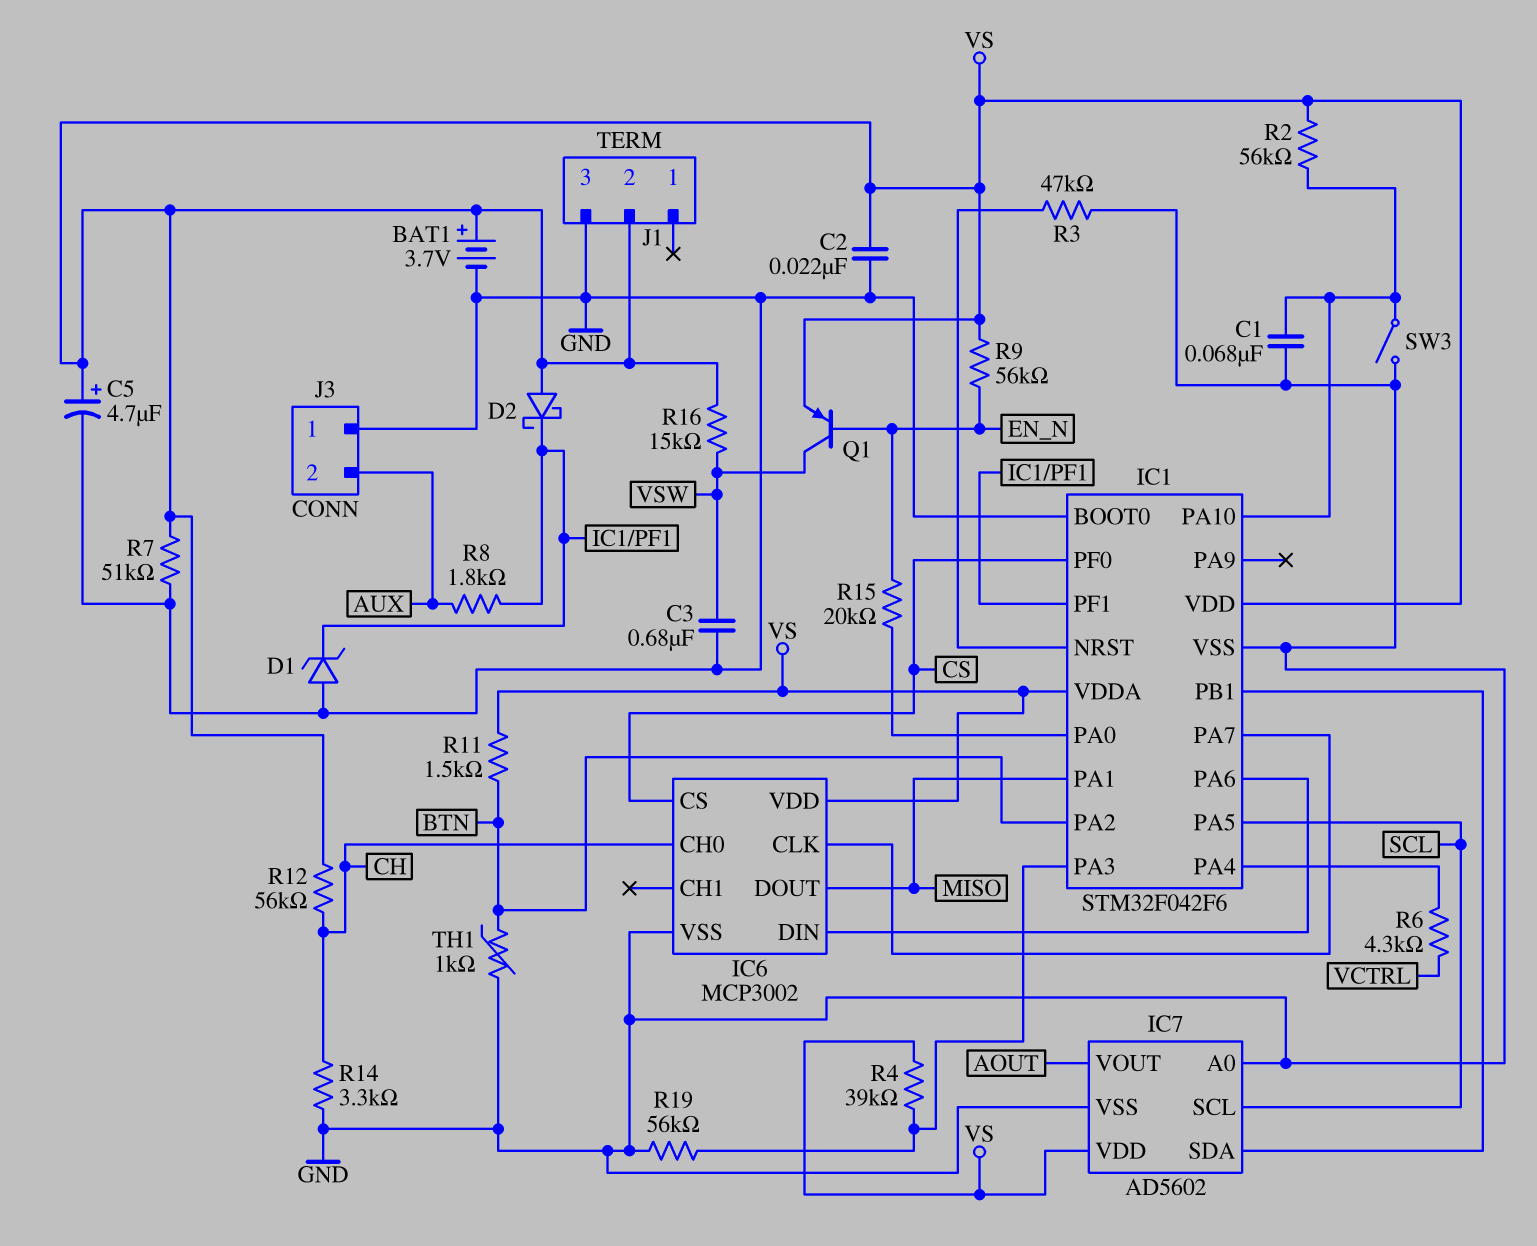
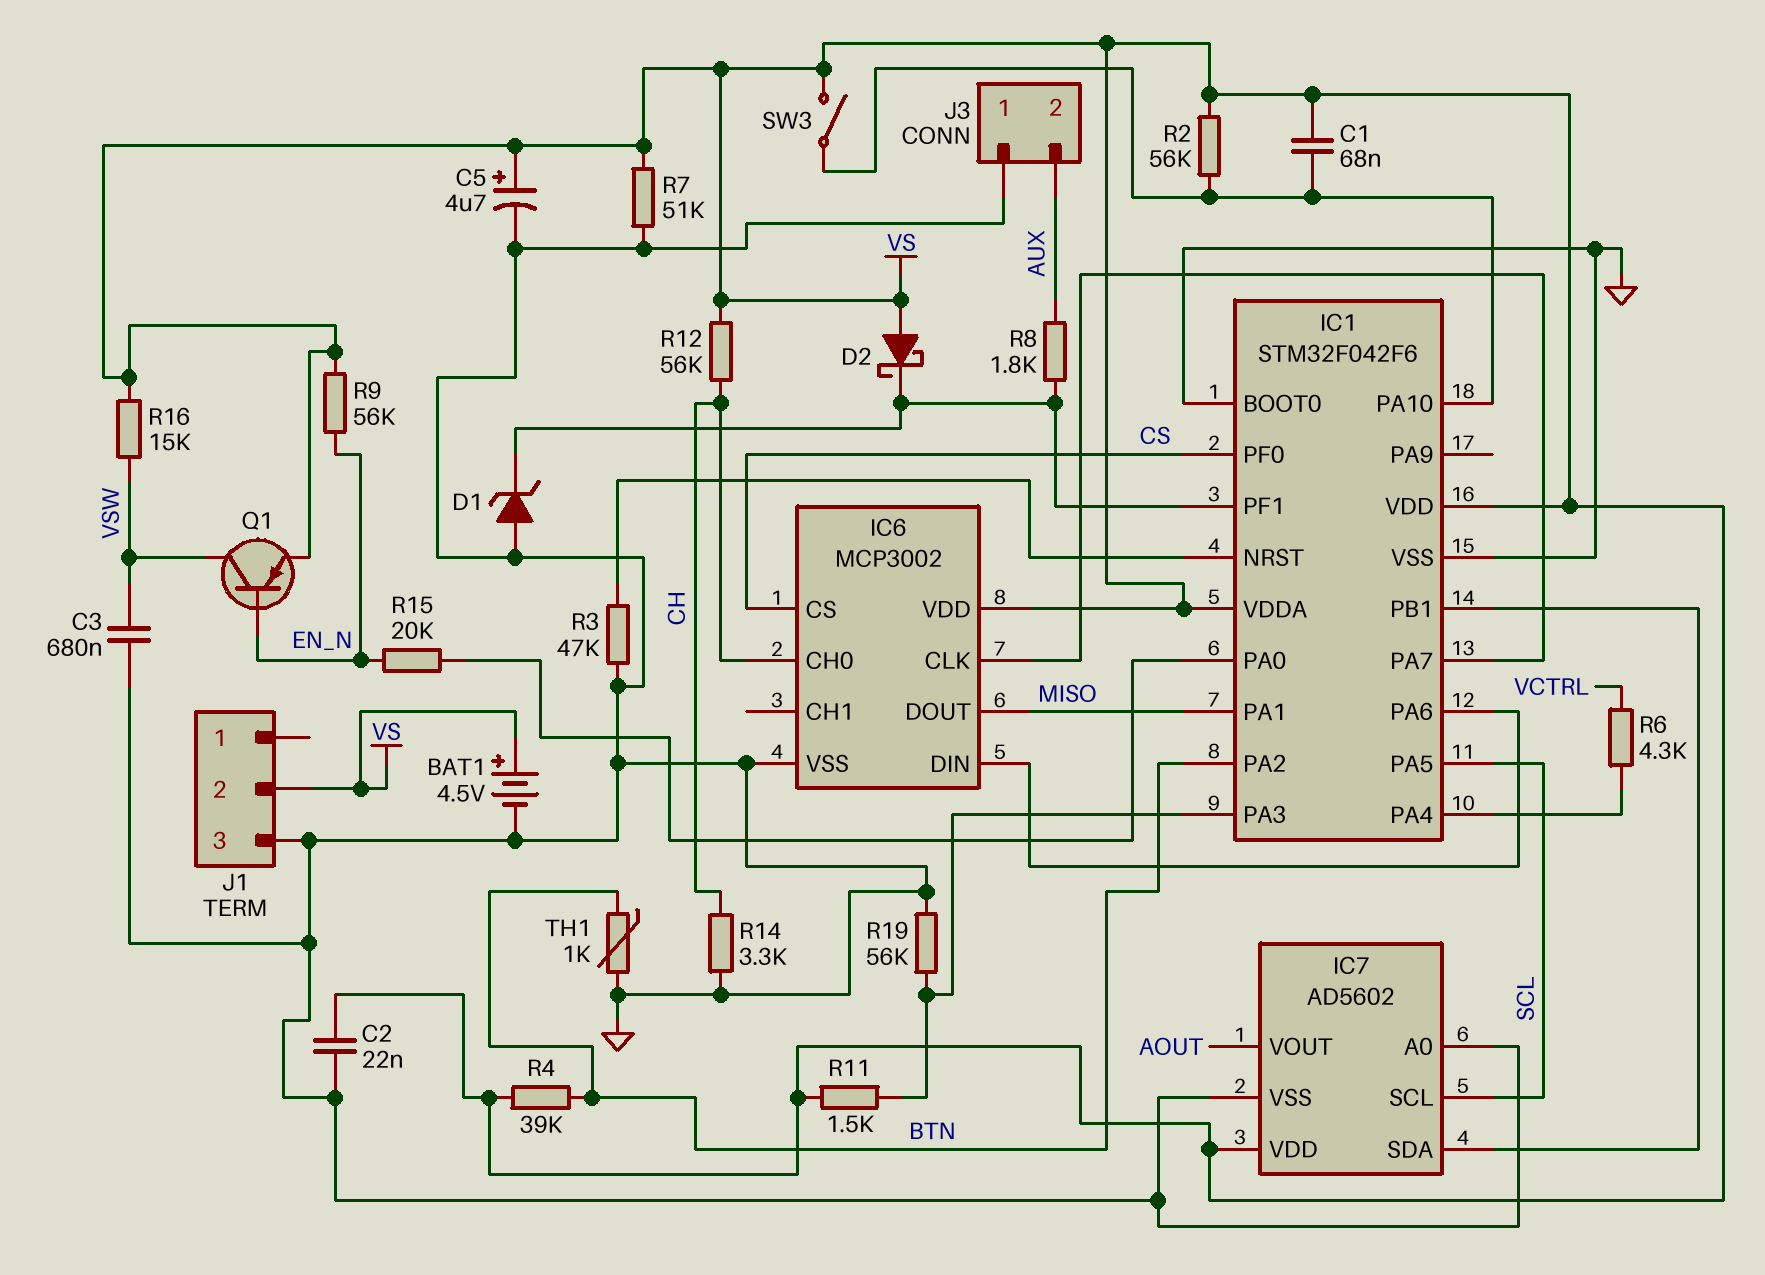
BAT1: 3.7V (plus VS, minus GND) -> 4.5V (plus VS, minus GND)
C1: 68nF (GND, IC1/PA10) -> 68nF (IC1/PA10, VS)
R4: 39k (IC1/PA3, VS) -> 39k (BTN, VS)
R11: 1.5k (BTN, VS) -> 1.5k (IC1/PA3, VS)
SW3: switch (GND, IC1/PA10) -> switch (IC1/PA10, VS)

